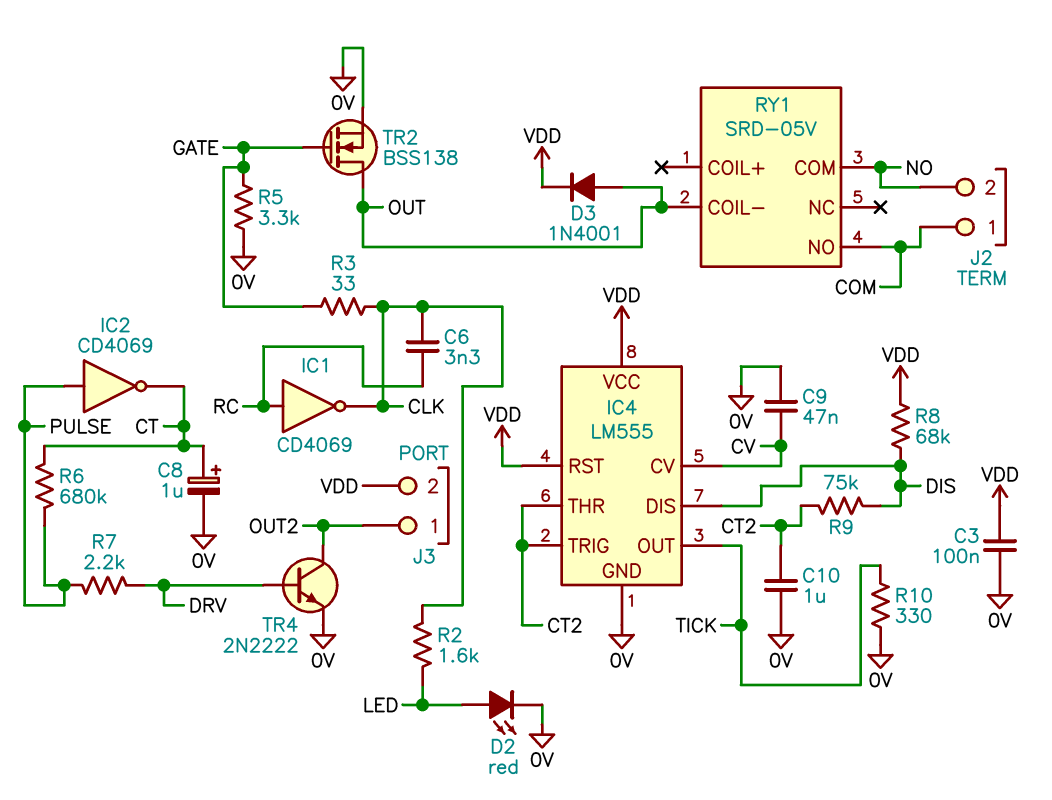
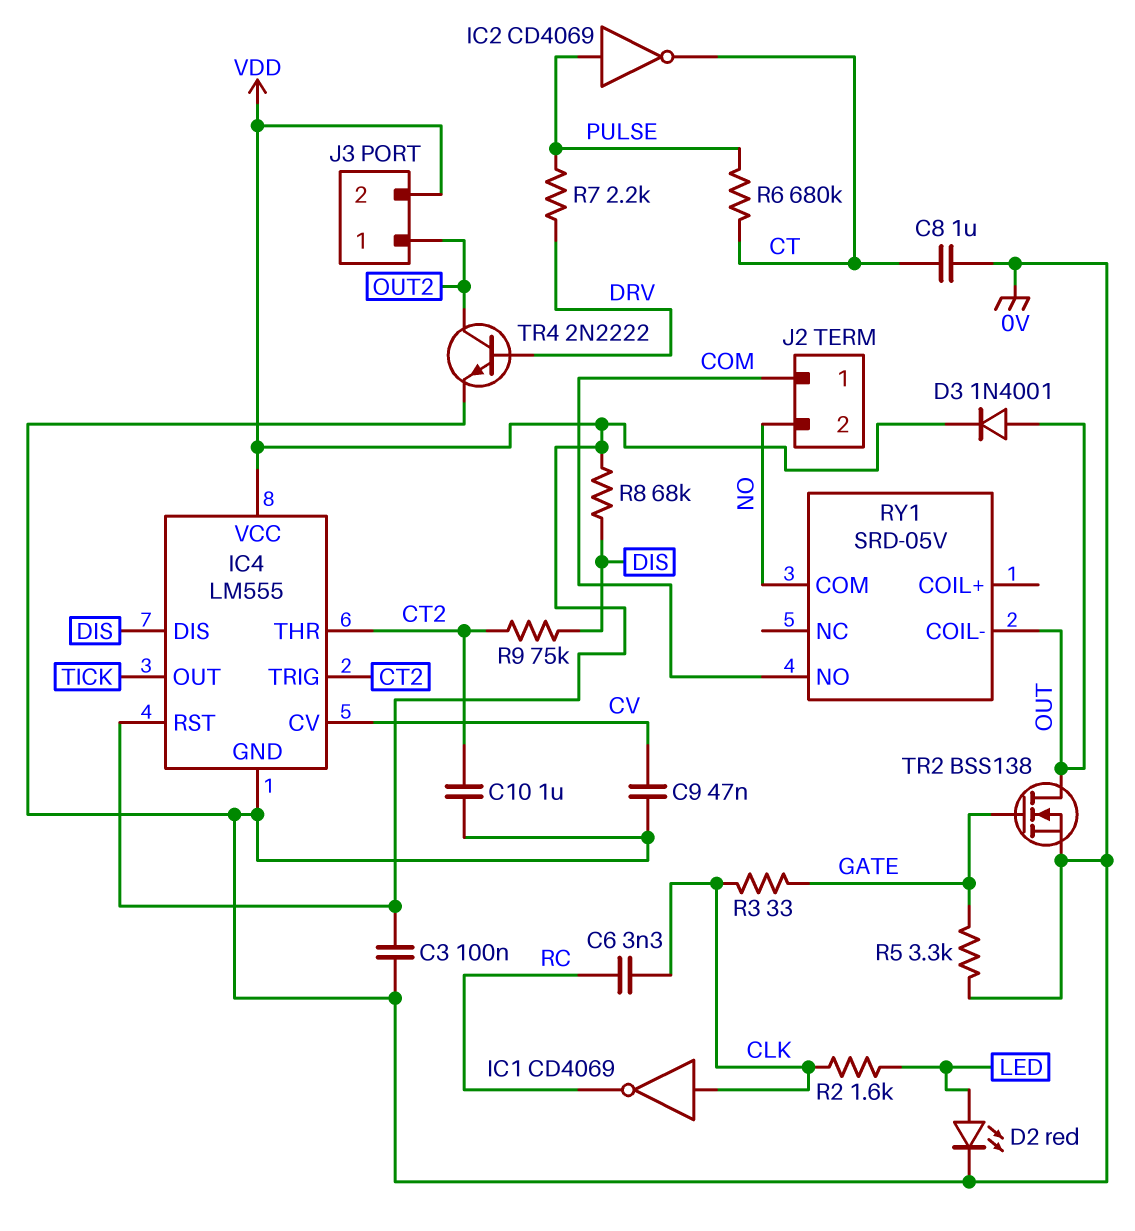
C8: 1uF (plus CT, minus 0V) -> 1uF (0V, CT)
IC1: NOT CD4069 (in RC, out CLK) -> NOT CD4069 (in CLK, out RC)
R10: 330 (0V, TICK) -> none

